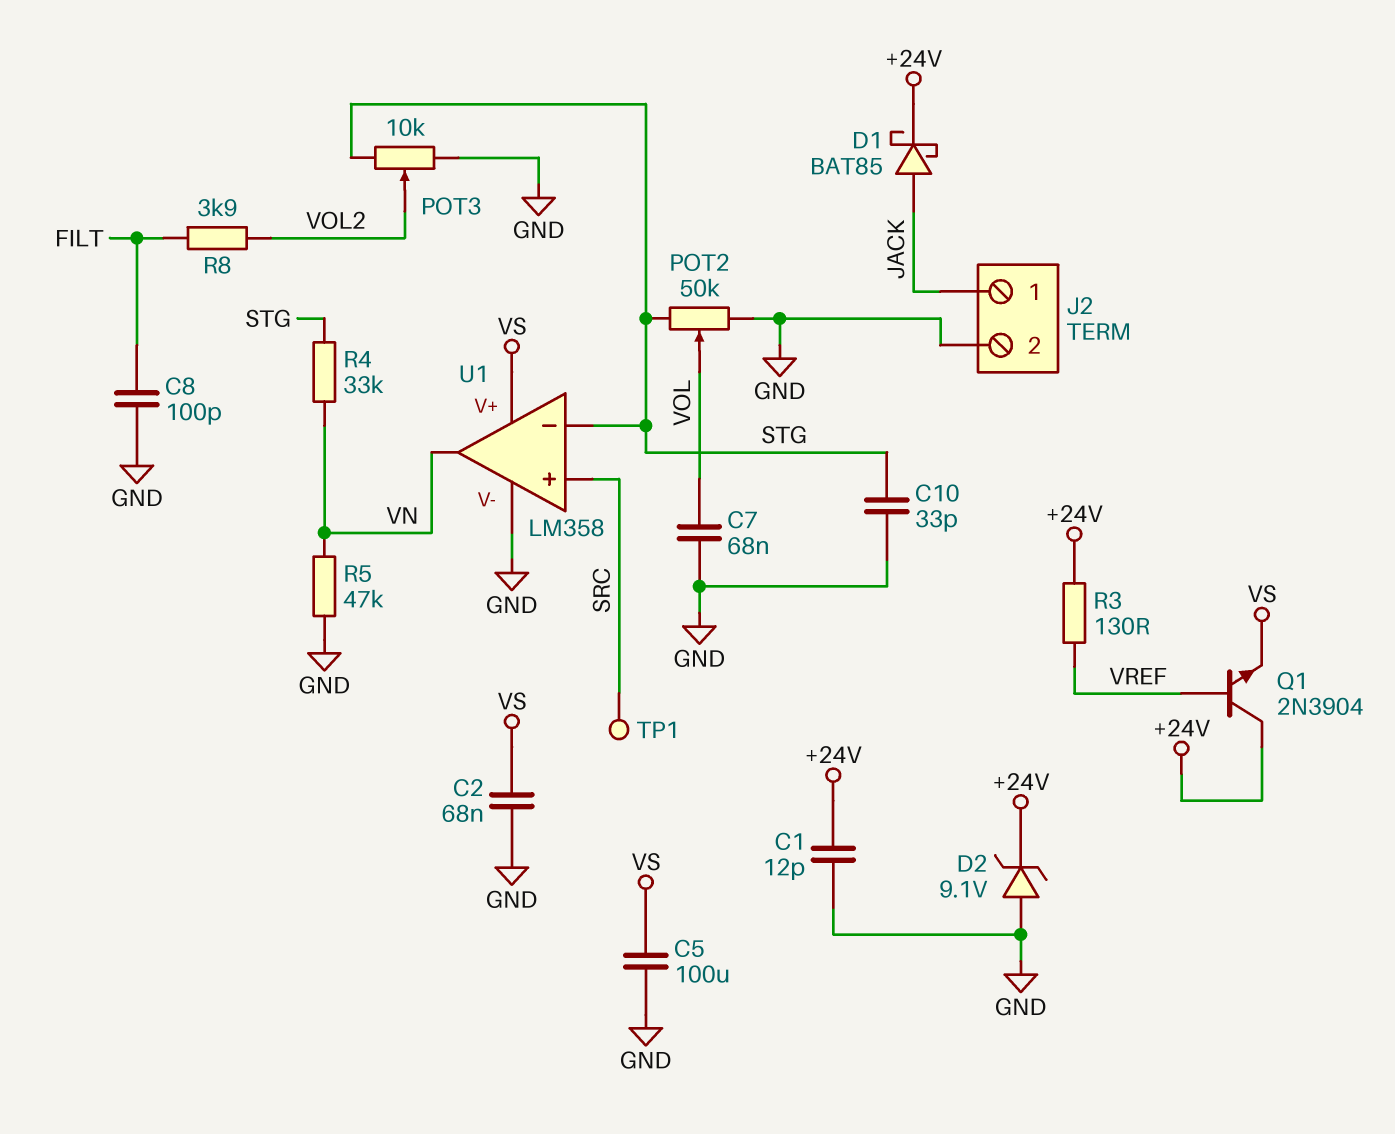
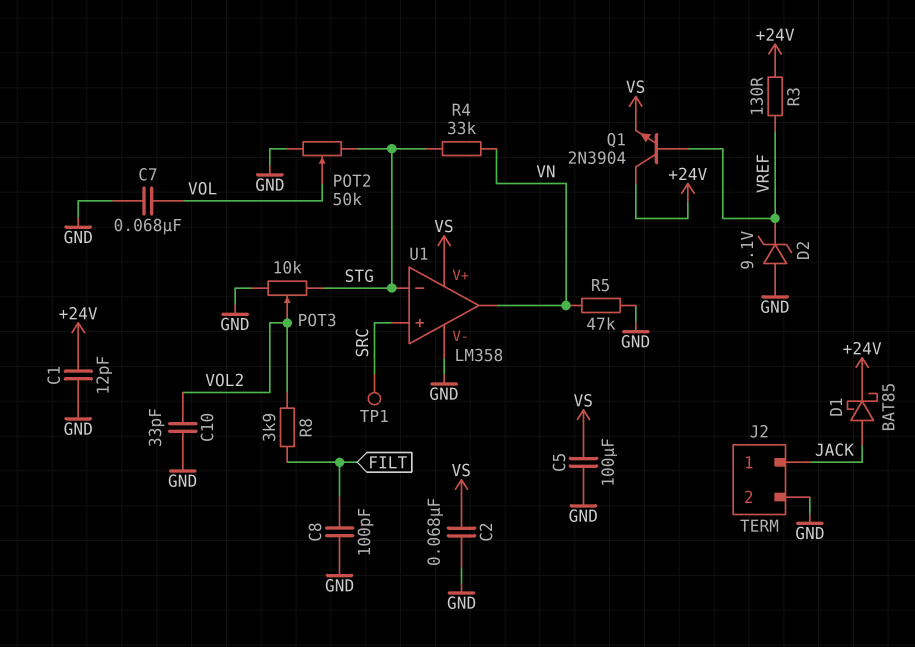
C10: 33pF (GND, STG) -> 33pF (GND, VOL2)
D2: zener 9.1V (A GND, K +24V) -> zener 9.1V (A GND, K VREF)

